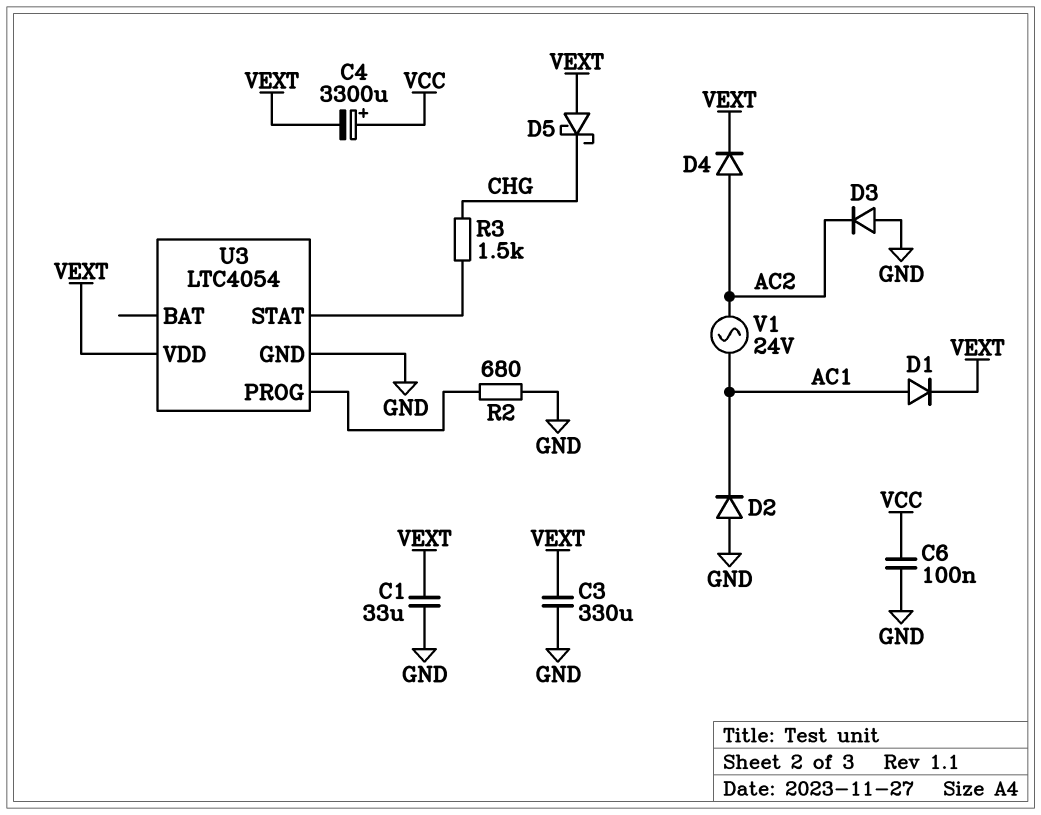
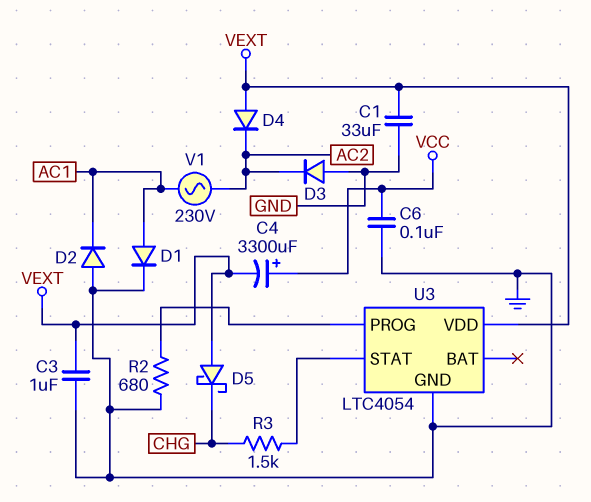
C3: 330uF (GND, VEXT) -> 1uF (GND, VEXT)
D1: diode (A AC1, K VEXT) -> diode (A AC1, K GND)
D4: diode (A AC2, K VEXT) -> diode (A VEXT, K AC2)
V1: AC 24V (AC1, AC2) -> AC 230V (AC1, AC2)

